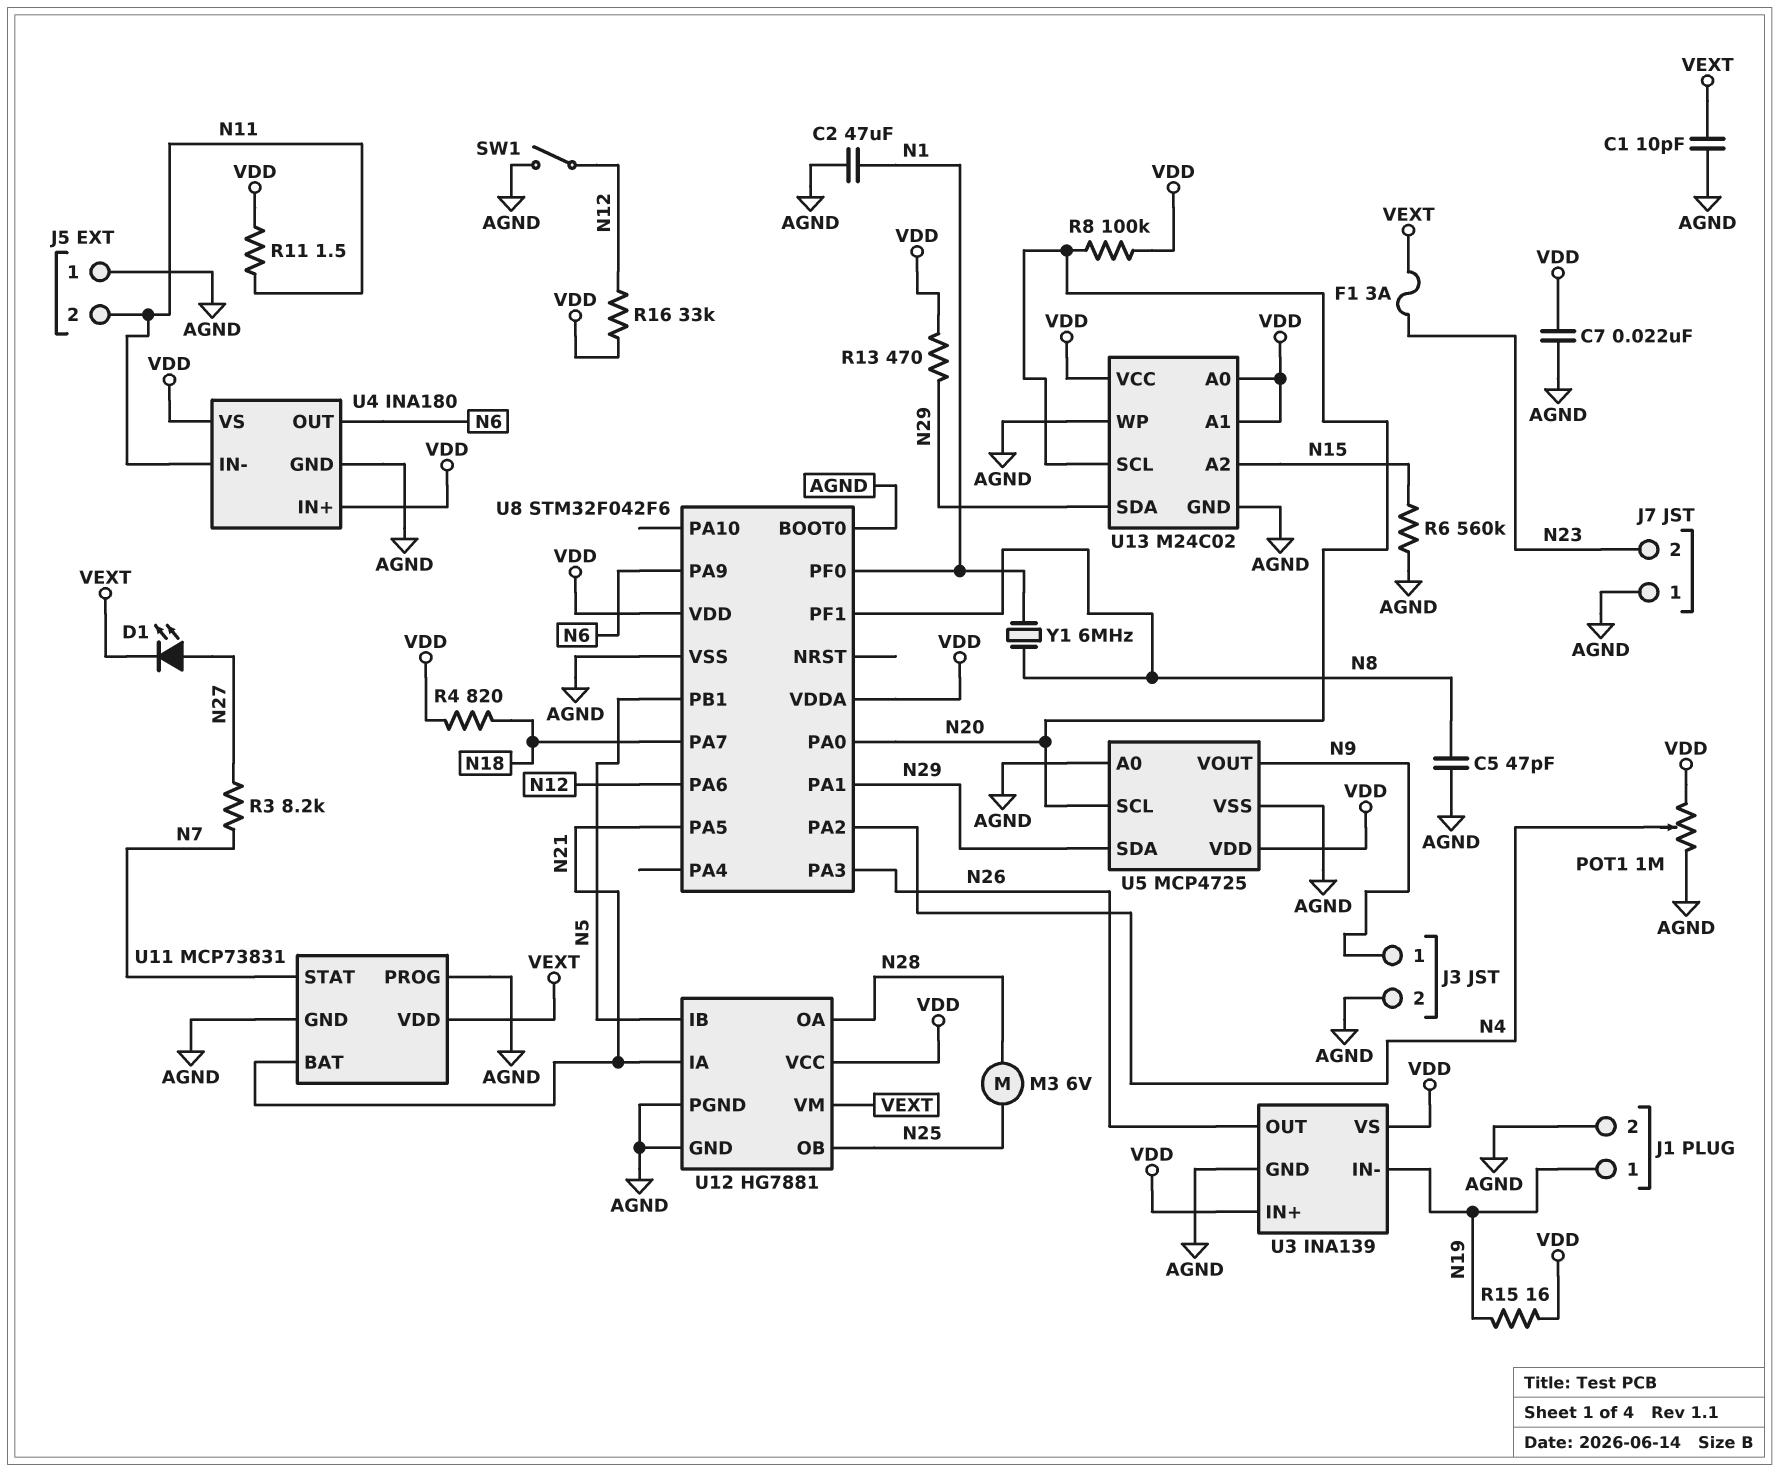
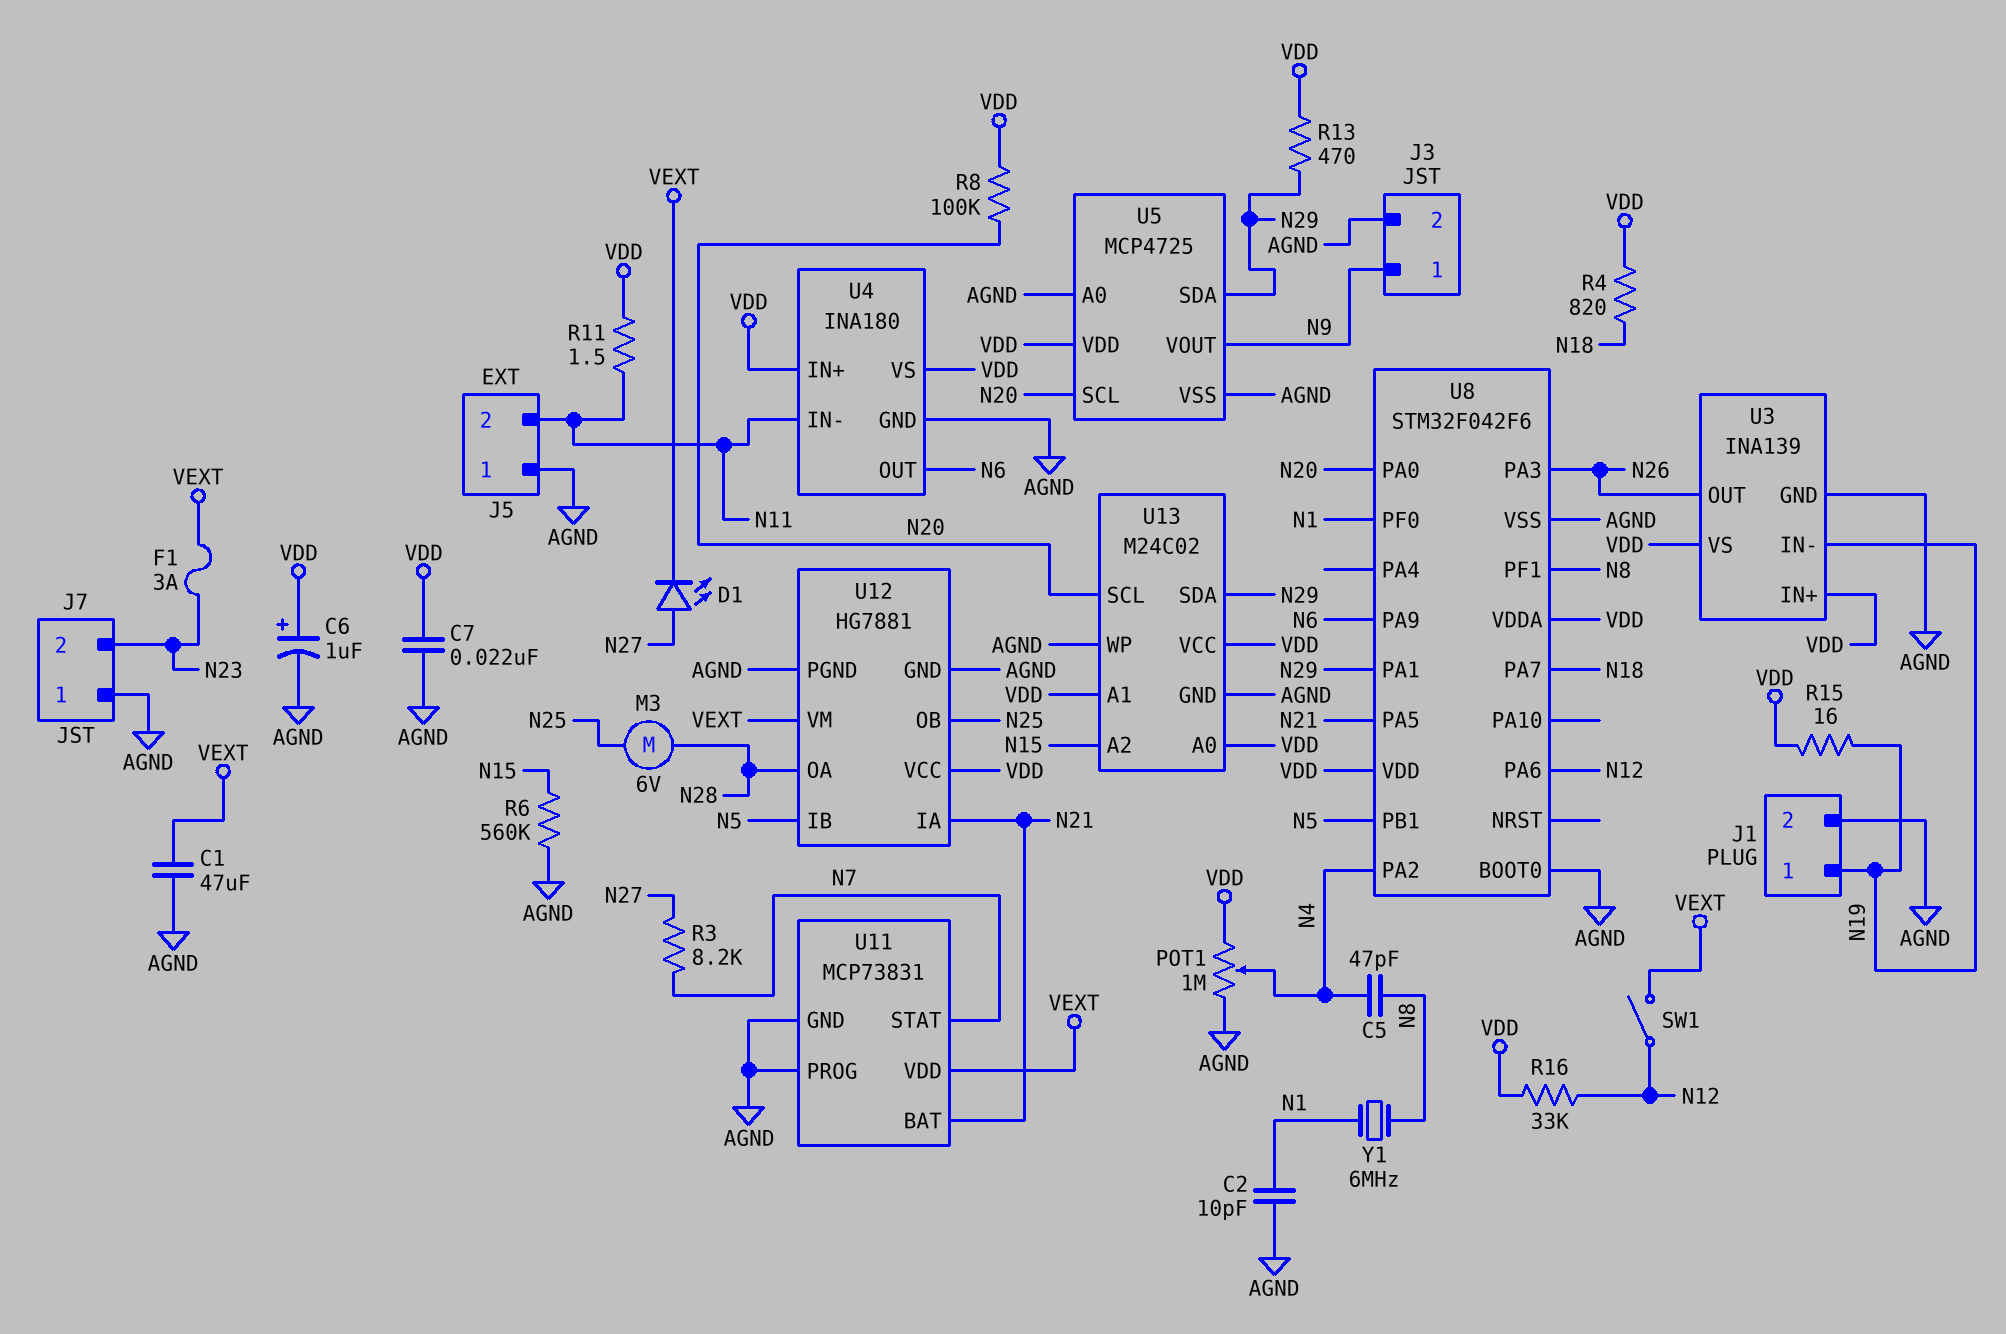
C1: 10pF (AGND, VEXT) -> 47uF (AGND, VEXT)
C2: 47uF (AGND, N1) -> 10pF (AGND, N1)
C5: 47pF (AGND, N8) -> 47pF (N4, N8)
C6: none -> 1uF (plus VDD, minus AGND)
SW1: switch (AGND, N12) -> switch (N12, VEXT)

